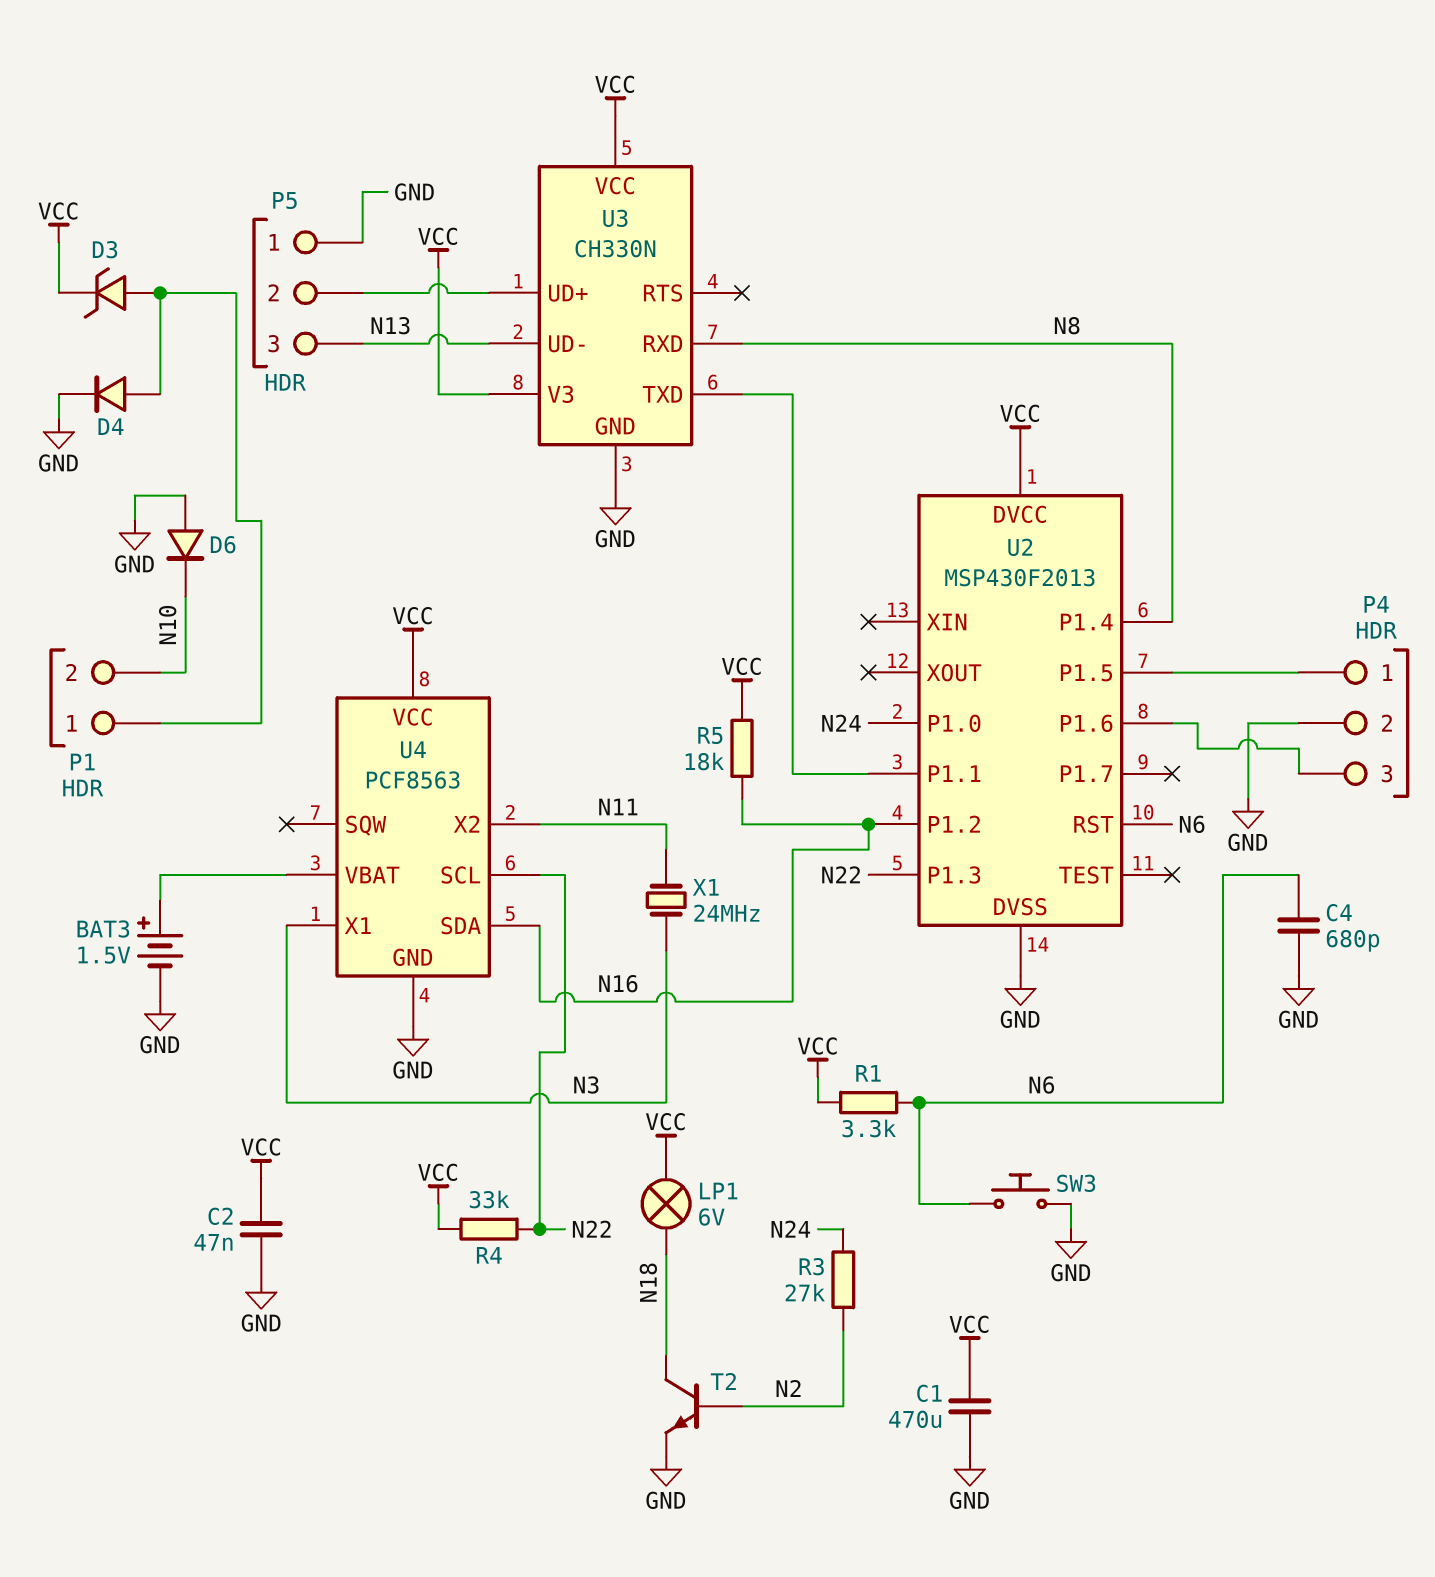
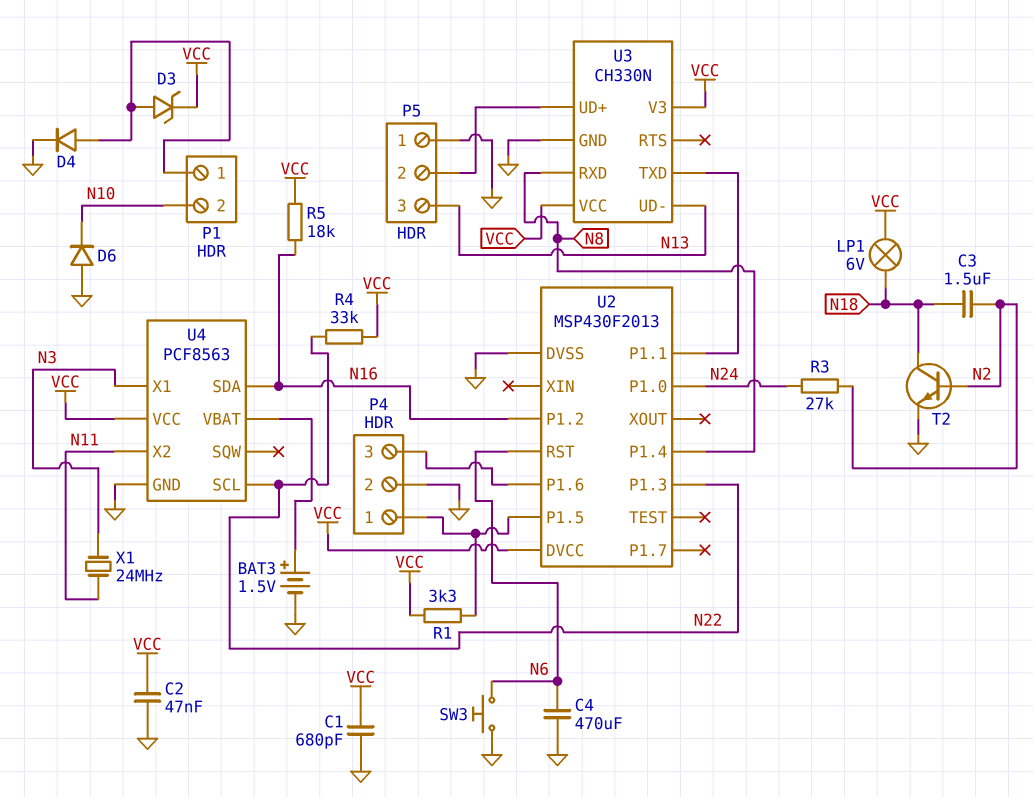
C1: 470uF (GND, VCC) -> 680pF (GND, VCC)
C3: none -> 1.5uF (N2, N18)
C4: 680pF (GND, N6) -> 470uF (GND, N6)
R1: 3.3k (N6, VCC) -> 3.3k (P4/1, VCC)

